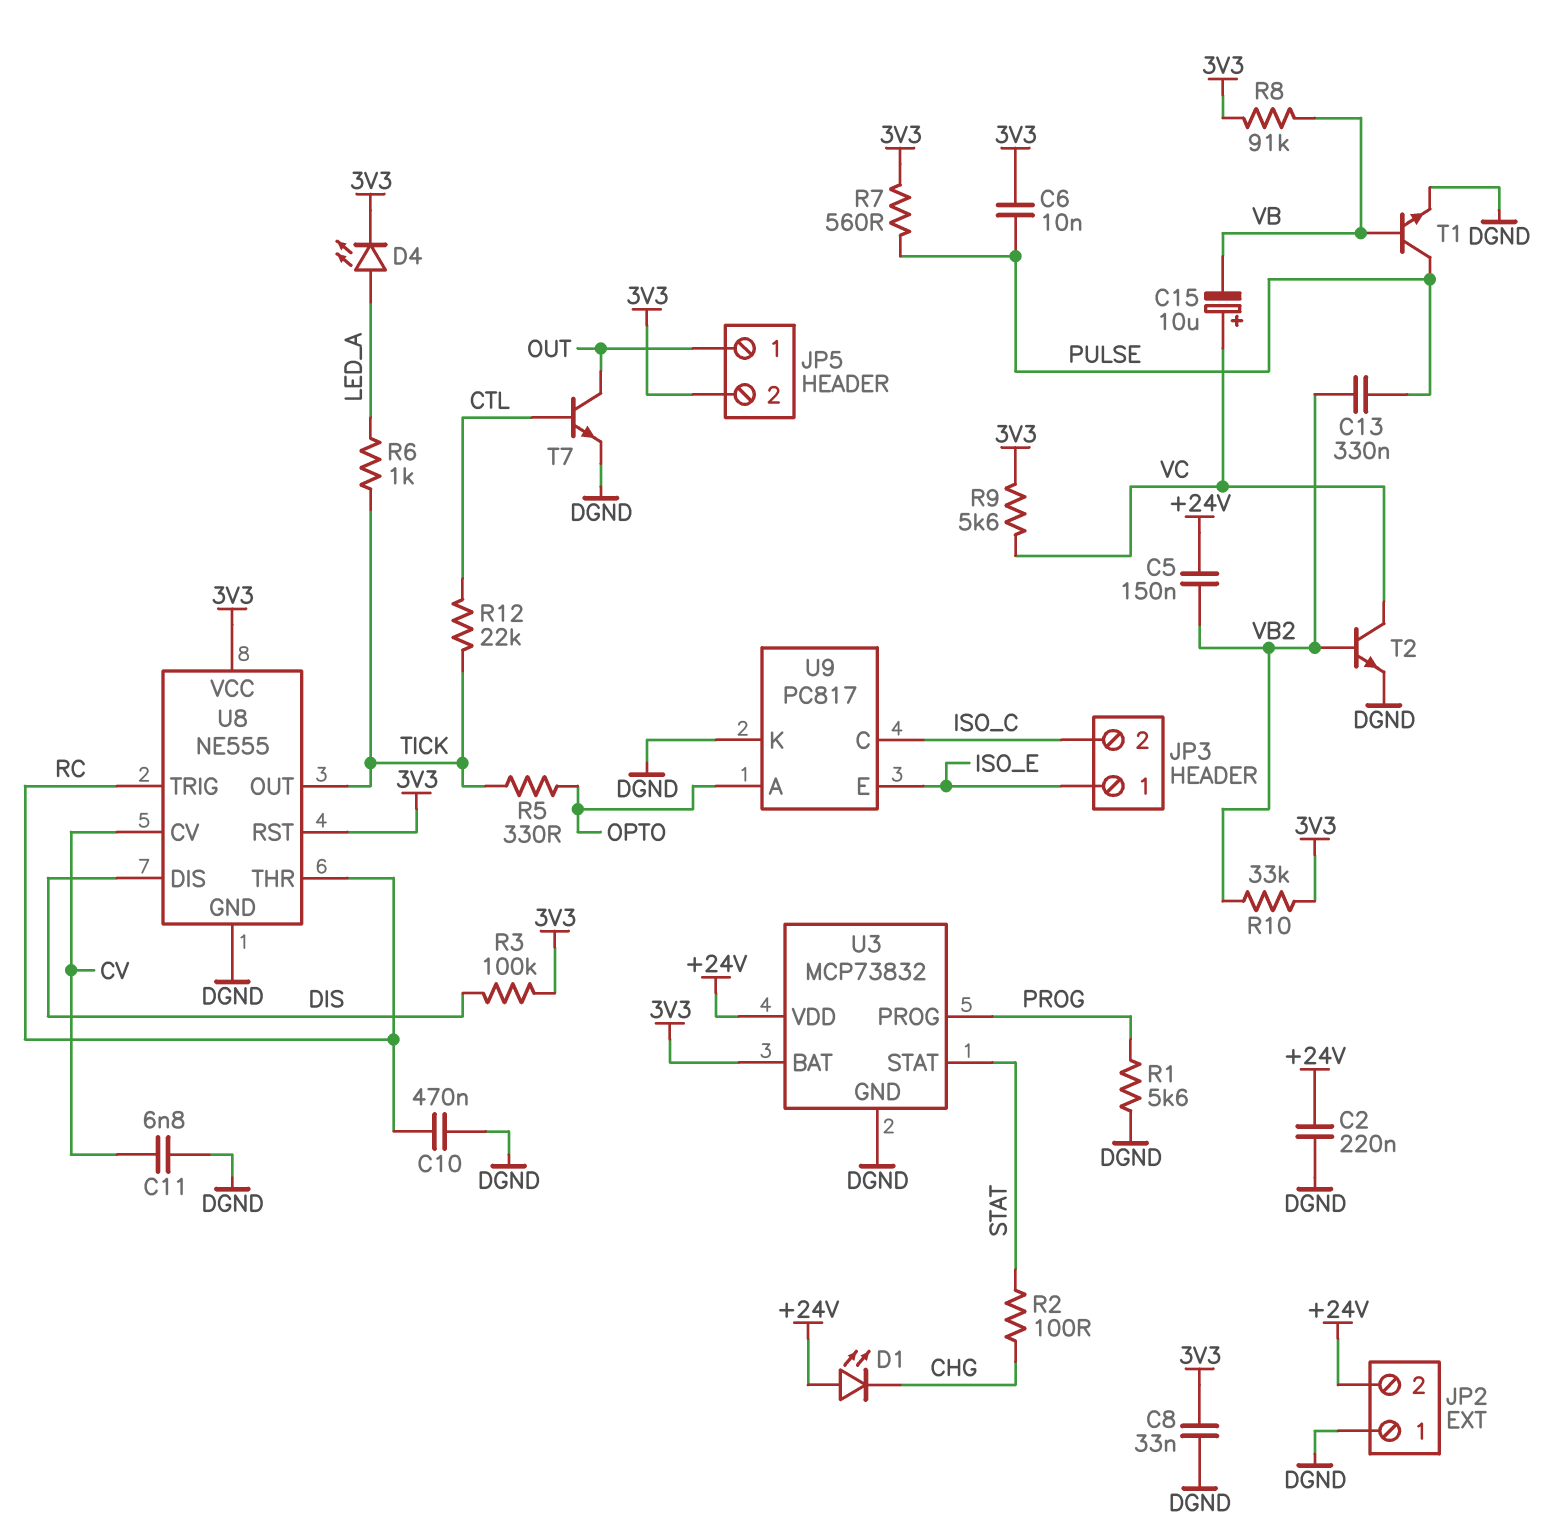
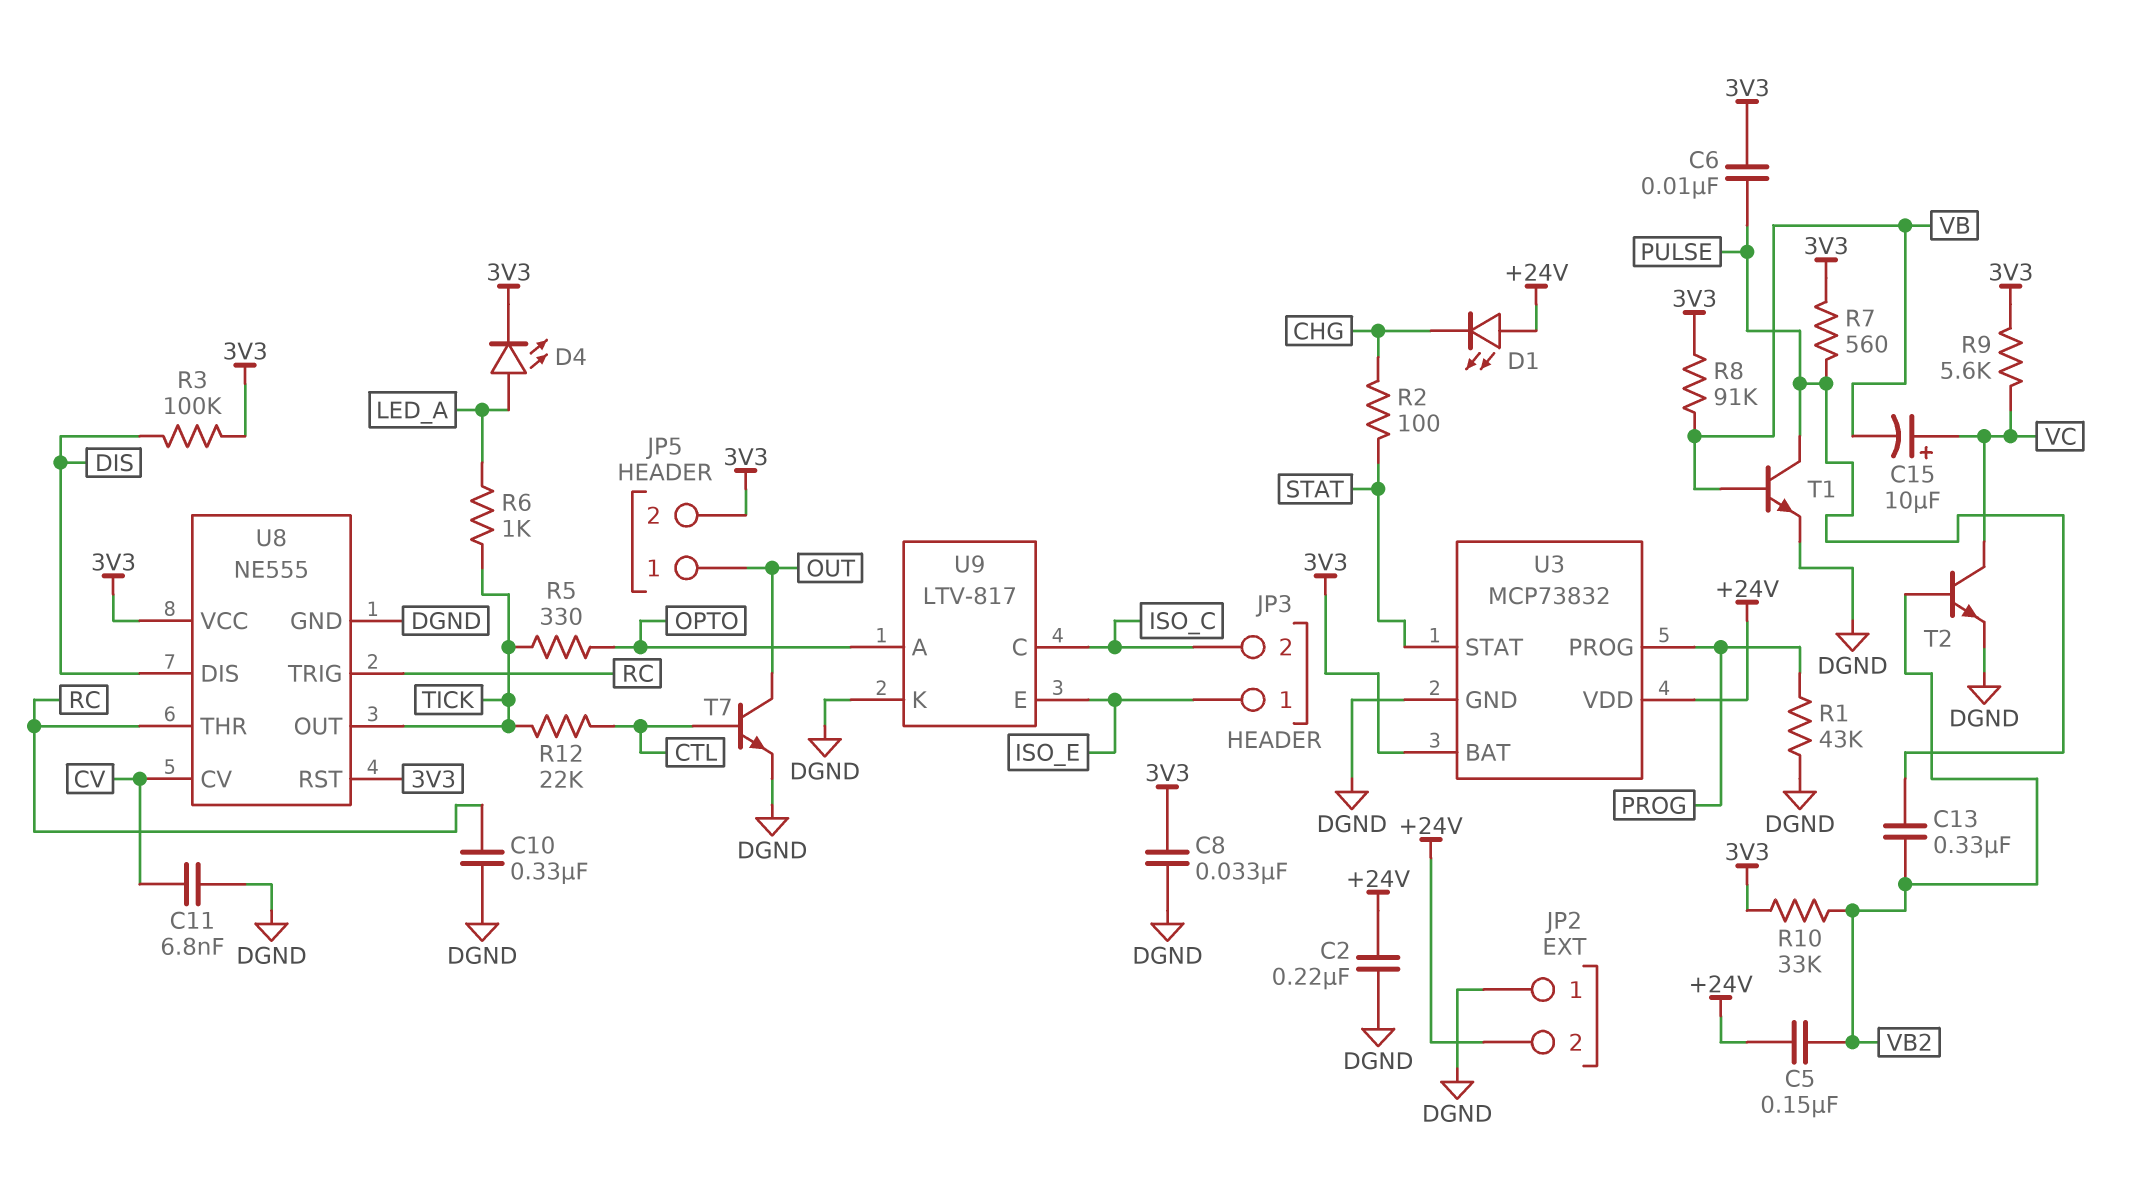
C10: 470nF (DGND, RC) -> 330nF (DGND, RC)
R1: 5.6k (DGND, PROG) -> 43k (DGND, PROG)
U9: PC817 -> LTV-817

